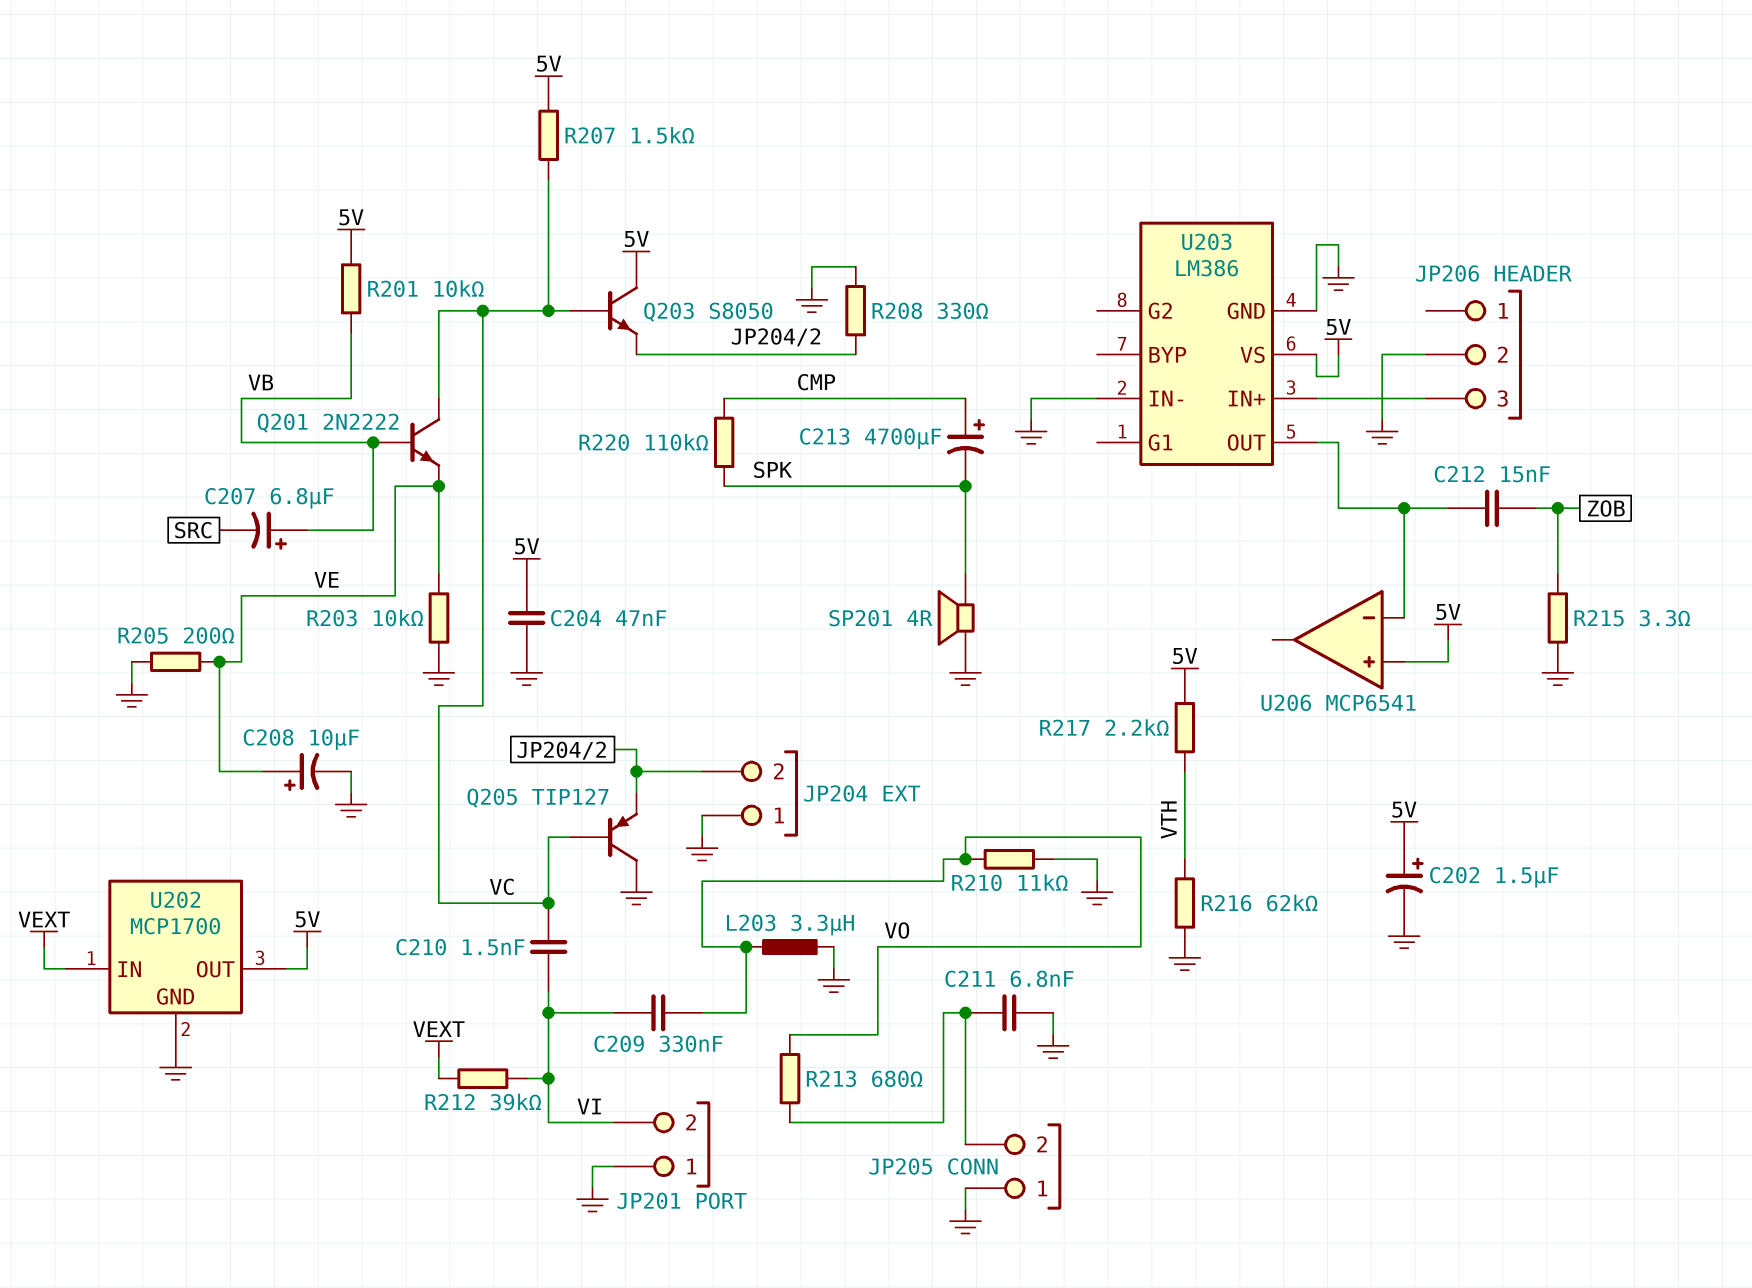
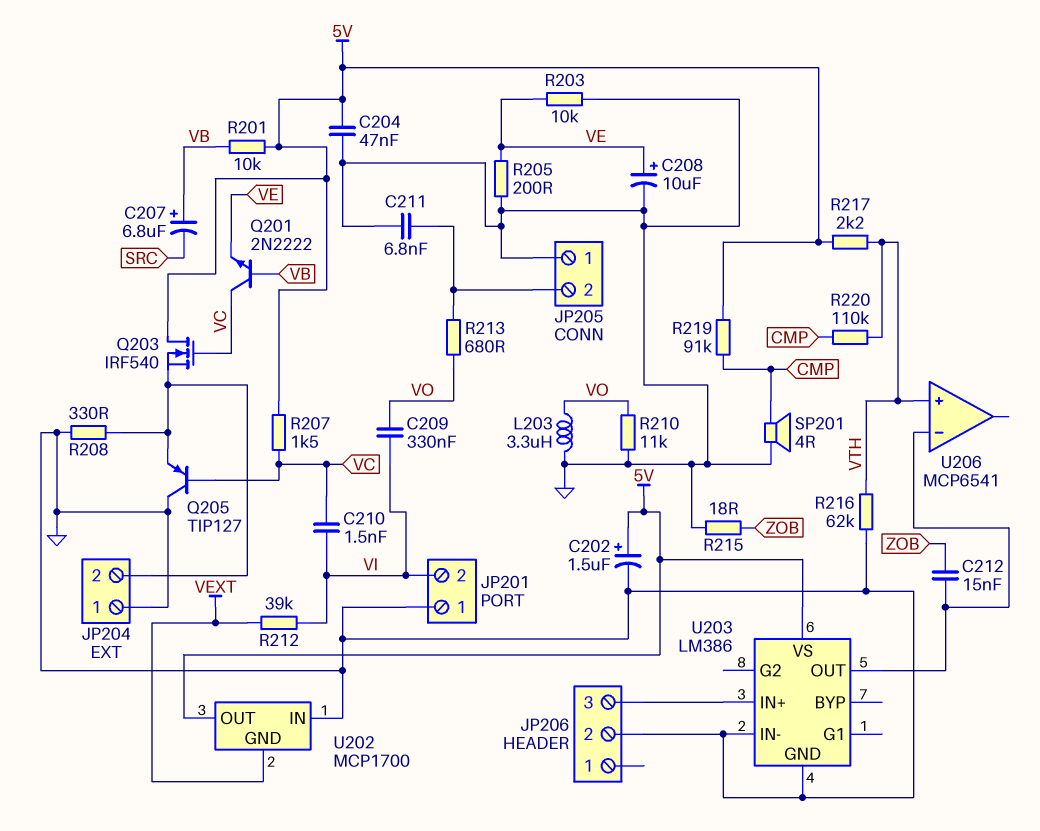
C213: 4700uF (plus CMP, minus SPK) -> none
Q203: NPN S8050 (B VC, C 5V, E JP204/2) -> NMOS IRF540 (G VC, D 5V, S JP204/2)
R215: 3.3 (GND, ZOB) -> 18 (GND, ZOB)
R219: none -> 91k (5V, CMP)
R220: 110k (CMP, SPK) -> 110k (CMP, VTH)
SP201: speaker 4R (GND, SPK) -> speaker 4R (CMP, GND)
U202 pin GND: GND -> VEXT
U202 pin IN: VEXT -> GND
U206 pin in+: 5V -> VTH

